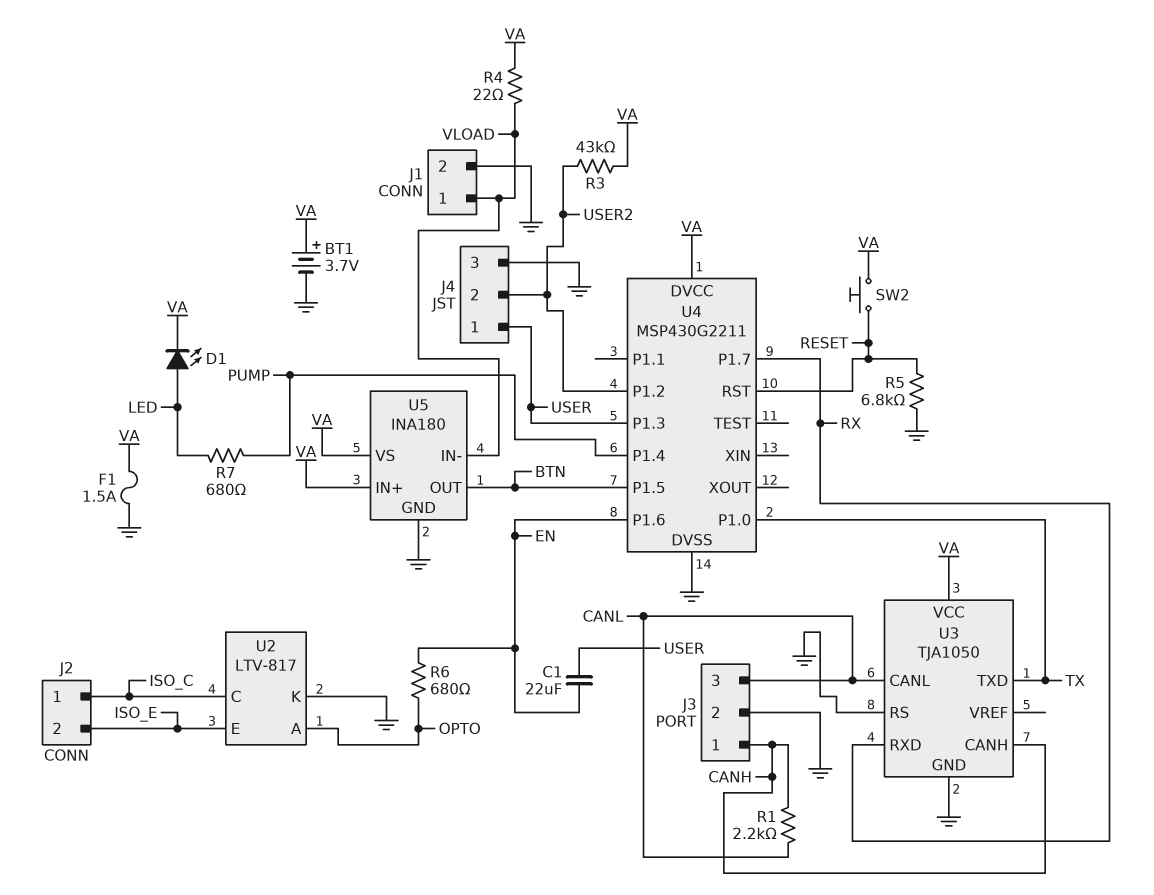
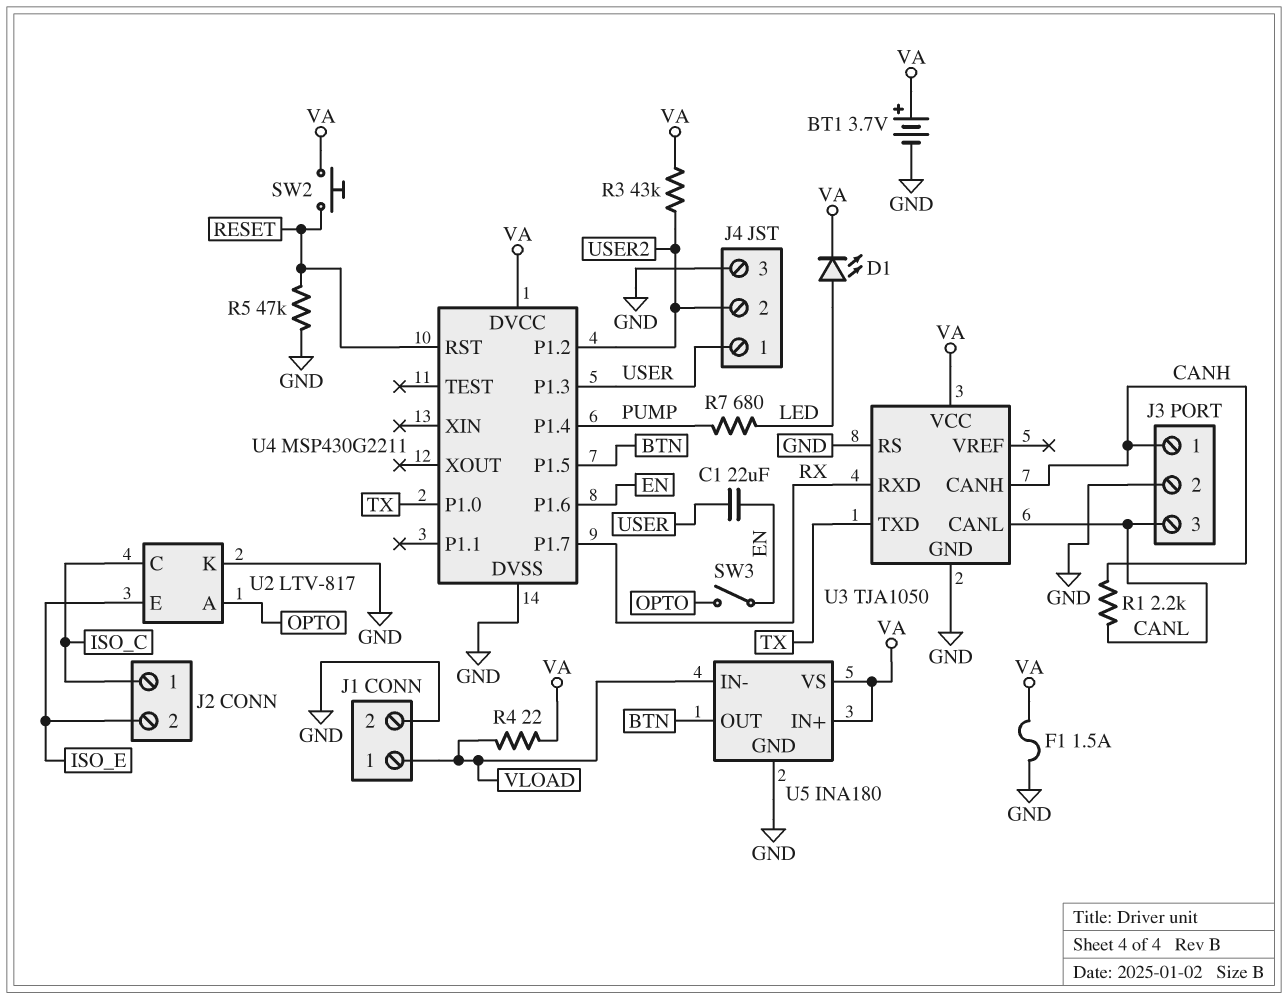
R5: 6.8k (GND, RESET) -> 47k (GND, RESET)
R6: 680 (EN, OPTO) -> none
SW3: none -> switch (EN, OPTO)

